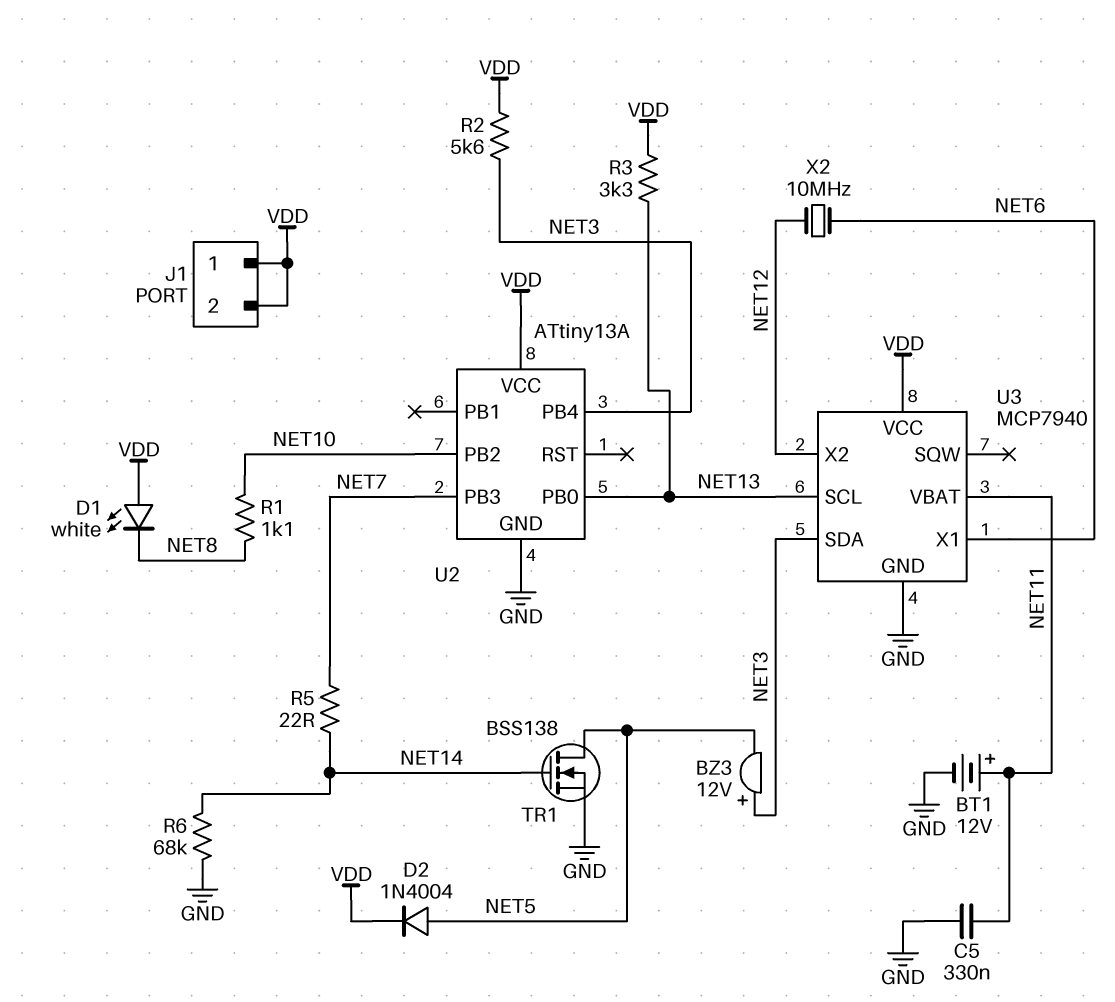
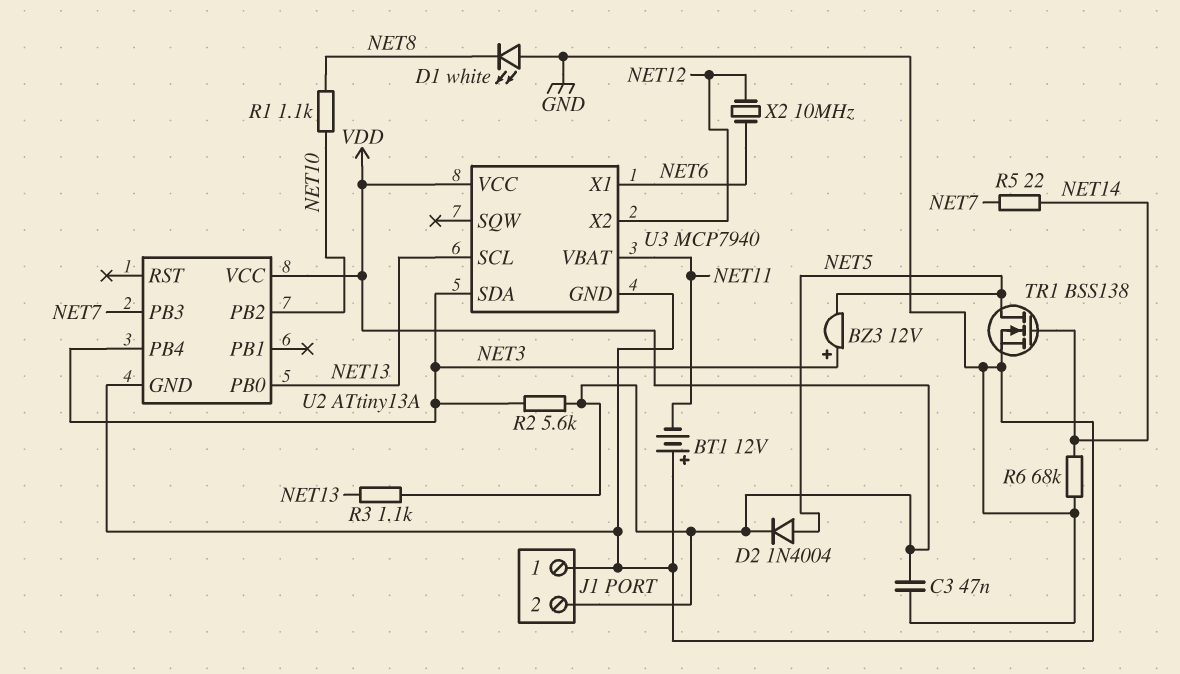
BT1: 12V (plus NET11, minus GND) -> 12V (plus GND, minus NET11)
C3: none -> 47nF (GND, VDD)
C5: 330nF (GND, NET11) -> none
D1: LED white (A VDD, K NET8) -> LED white (A GND, K NET8)
J1 pin 1: VDD -> GND
R3: 3.3k (NET13, VDD) -> 1.1k (NET13, VDD)

